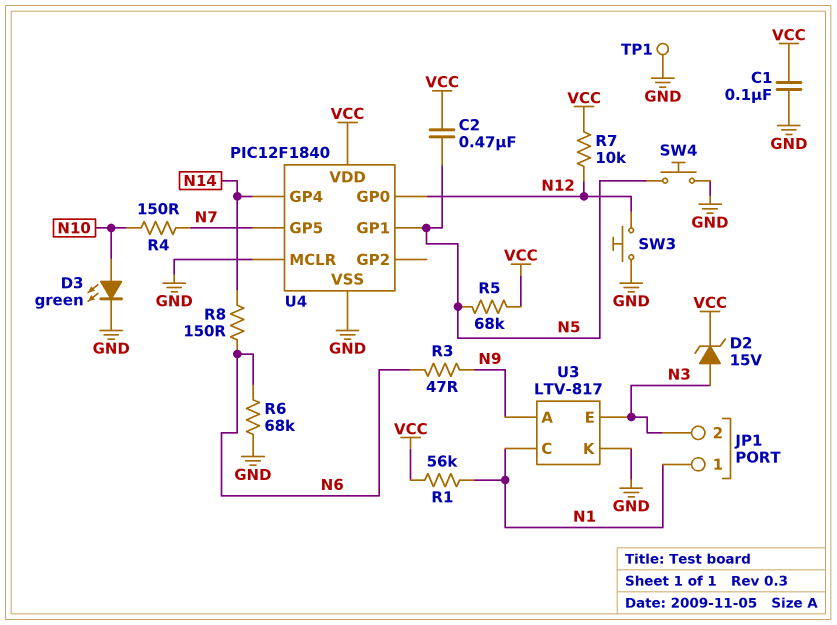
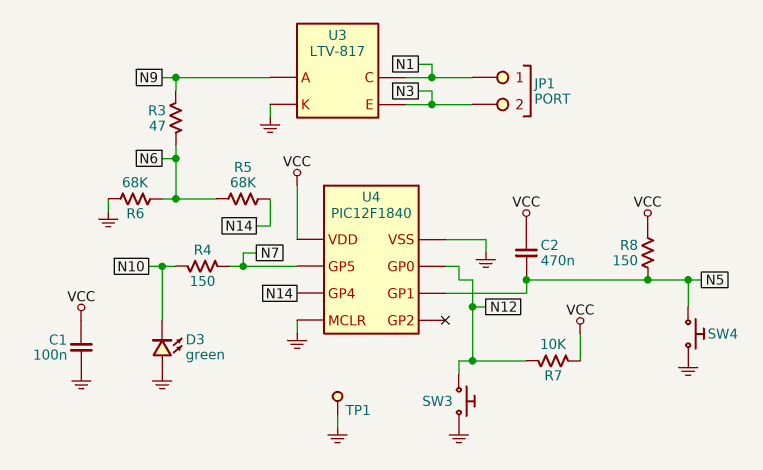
D2: zener 15V (A N3, K VCC) -> none
D3: LED green (A N10, K GND) -> LED green (A GND, K N10)
R1: 56k (N1, VCC) -> none
R5: 68k (N5, VCC) -> 68k (N6, N14)
R8: 150 (N6, N14) -> 150 (N5, VCC)

